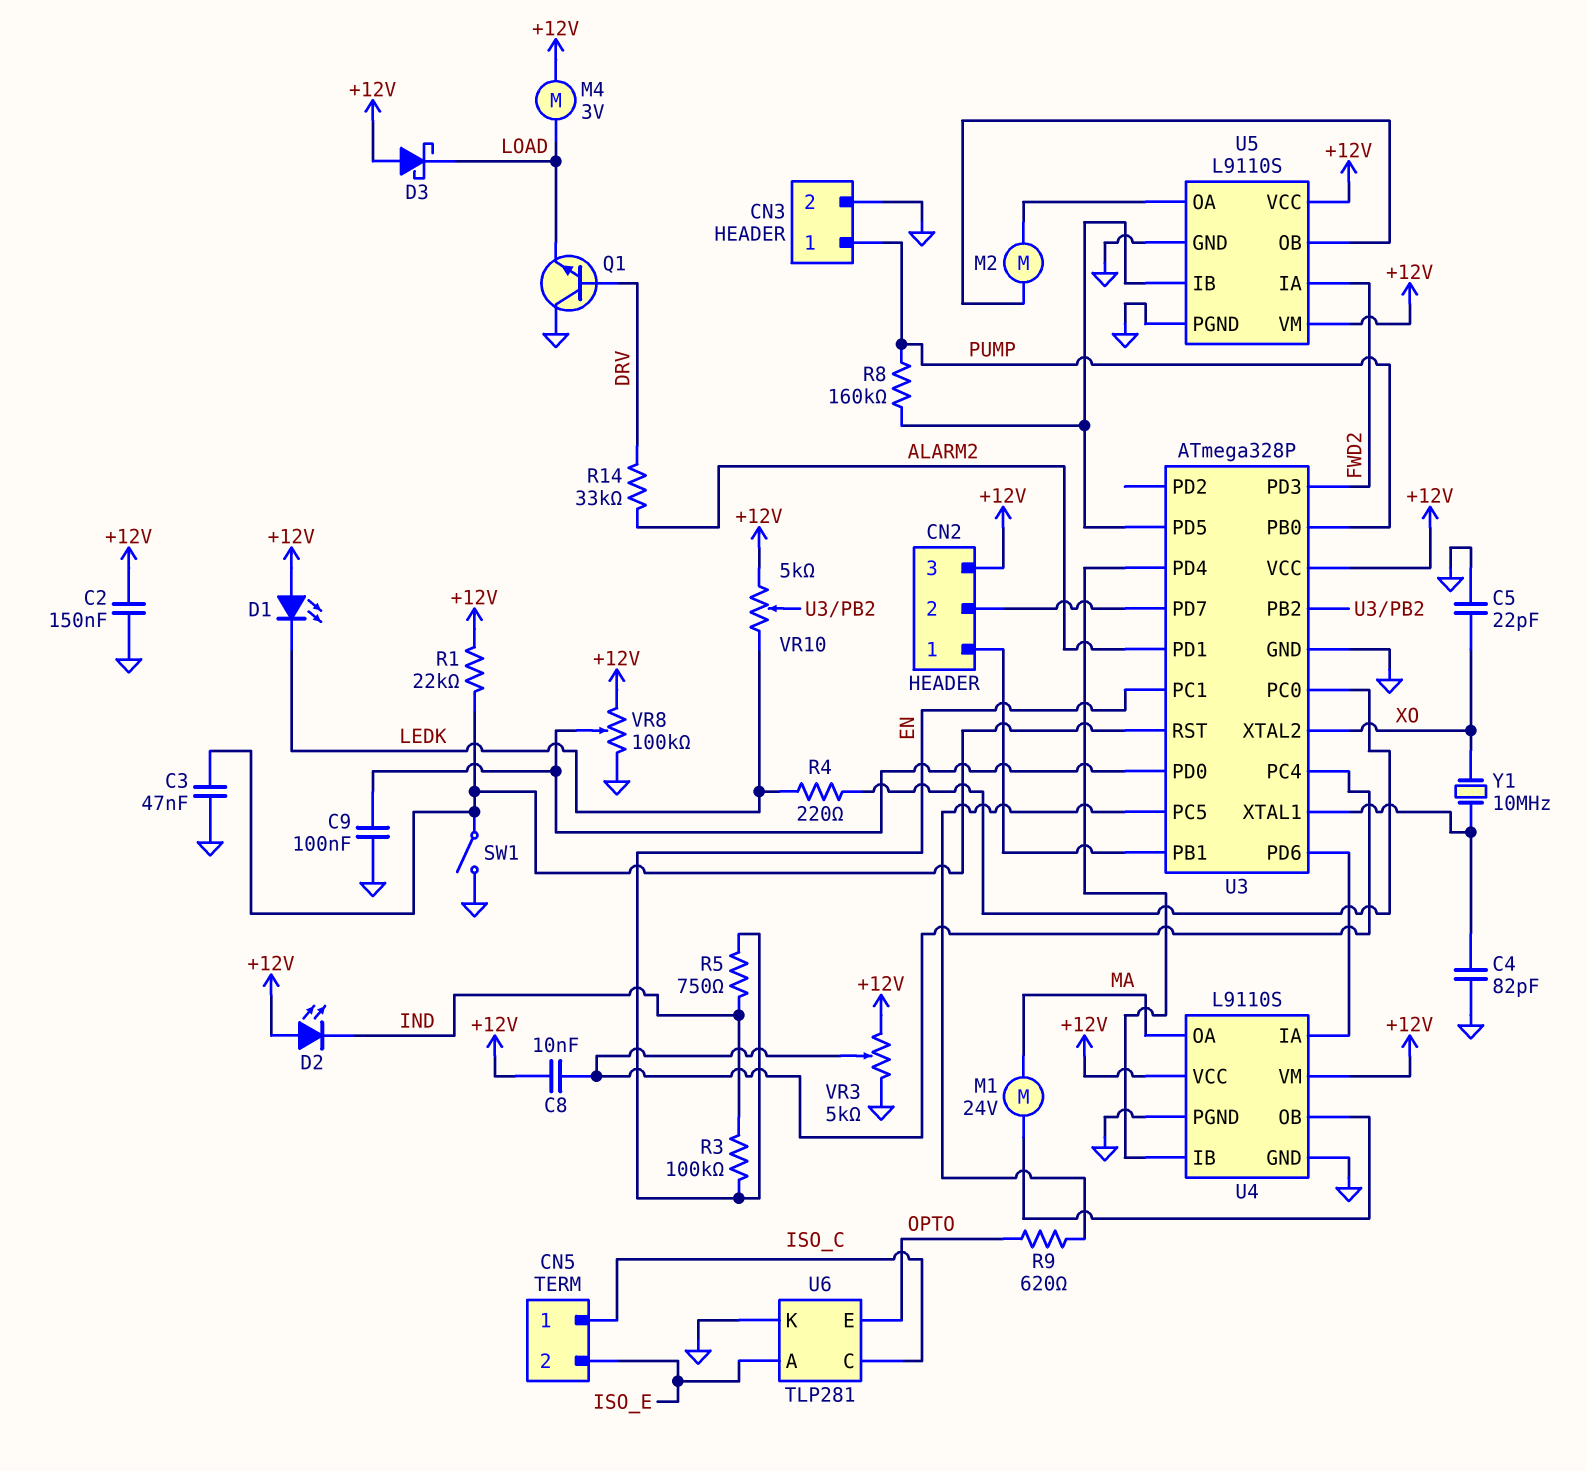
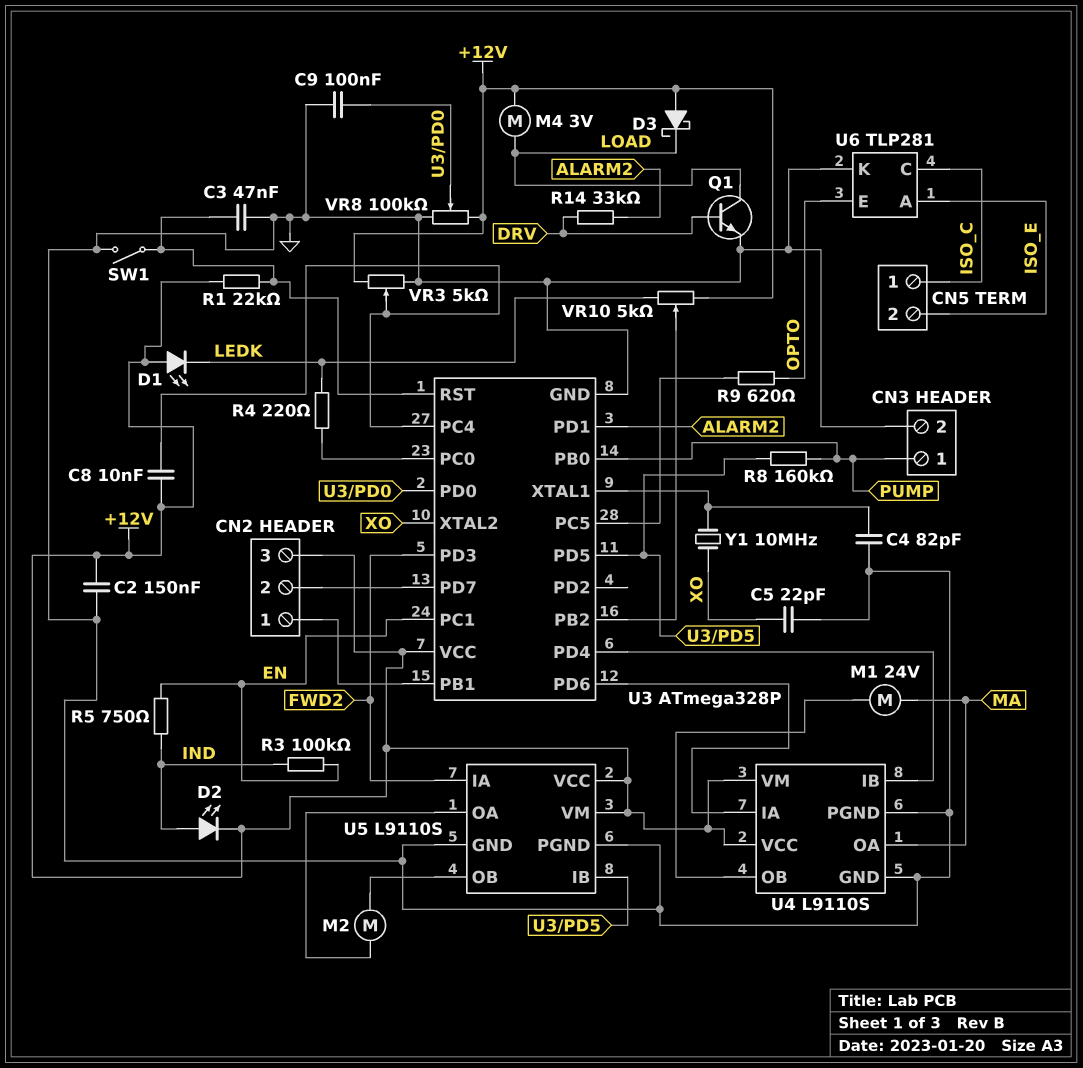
D2: LED (A +12V, K IND) -> LED (A IND, K +12V)
Q1: NPN (B DRV, C GND, E LOAD) -> NPN (B DRV, C LOAD, E GND)

